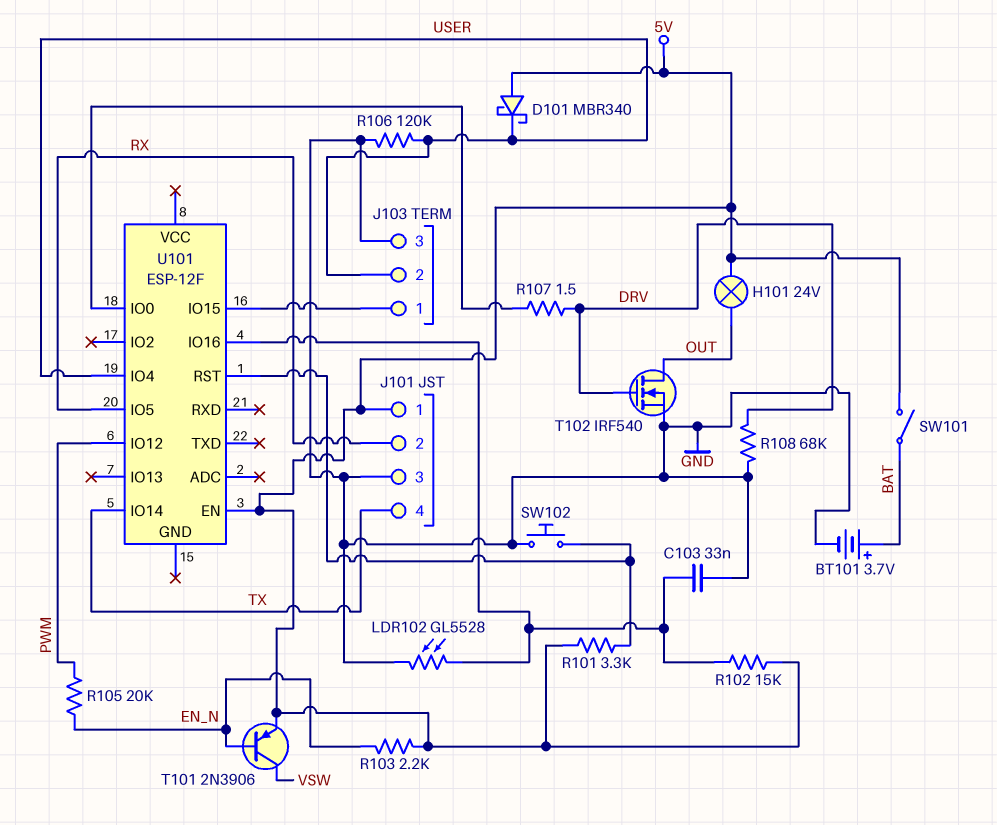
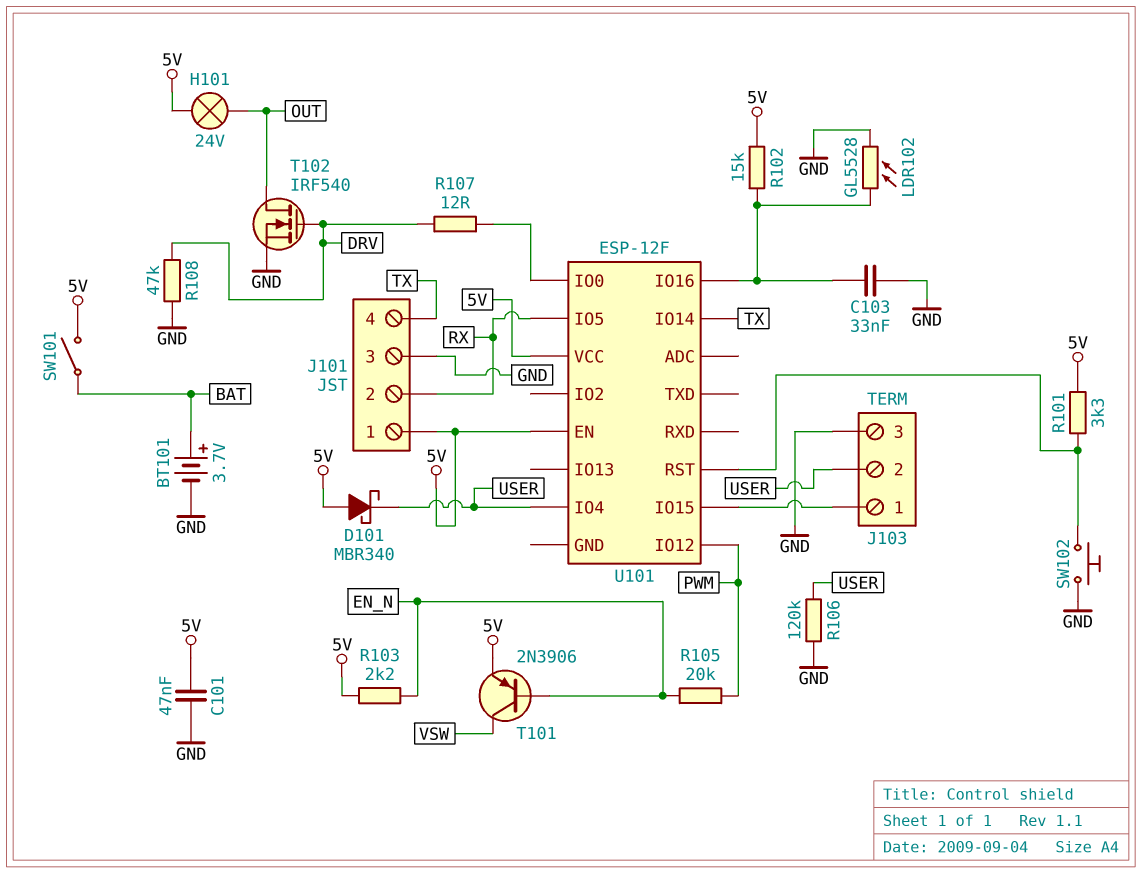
C101: none -> 47nF (5V, GND)
R107: 1.5 (DRV, U101/IO0) -> 12 (DRV, U101/IO0)
R108: 68k (DRV, GND) -> 47k (DRV, GND)
U101 pin VCC: none -> 5V

